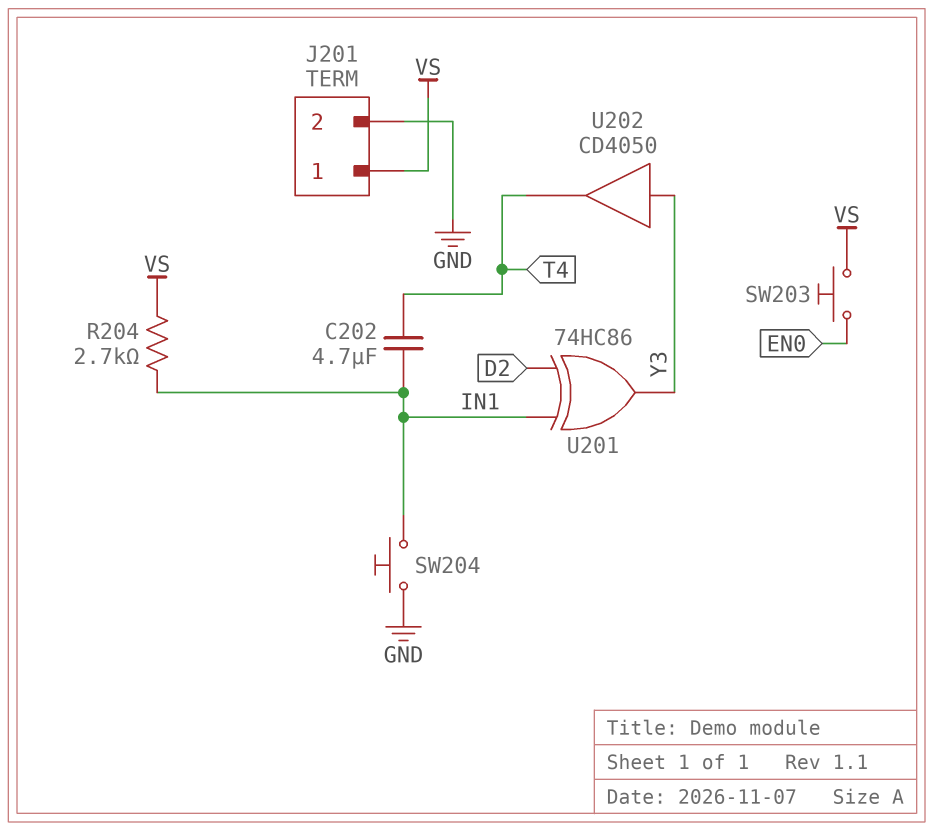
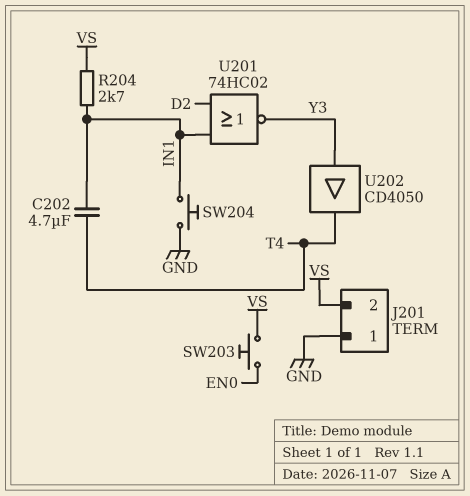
J201 pin 1: VS -> GND
J201 pin 2: GND -> VS
U201: XOR 74HC86 (in D2, in IN1, out Y3) -> NOR 74HC02 (in D2, in IN1, out Y3)

